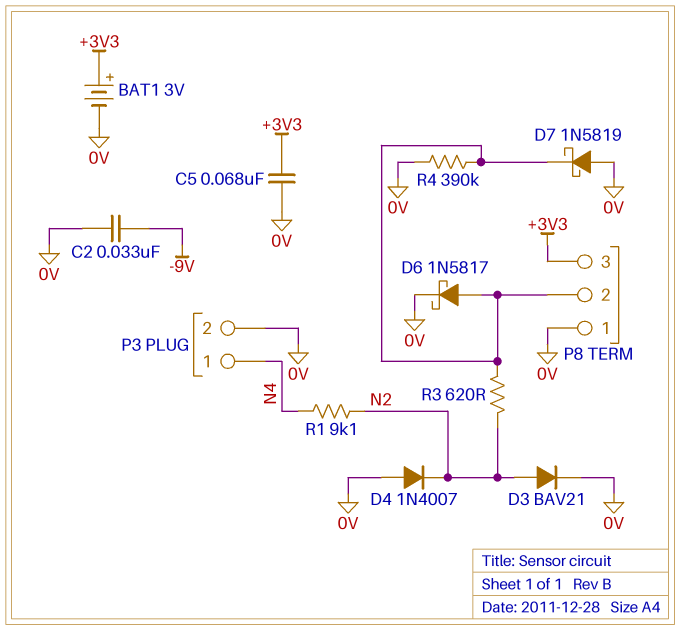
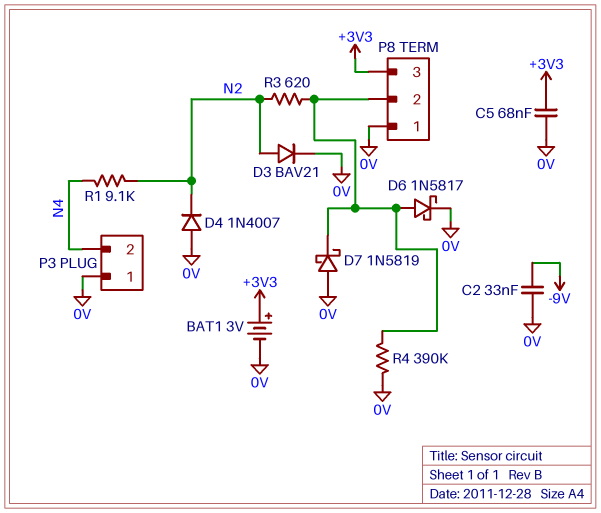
P3 pin 1: N4 -> 0V
P3 pin 2: 0V -> N4

